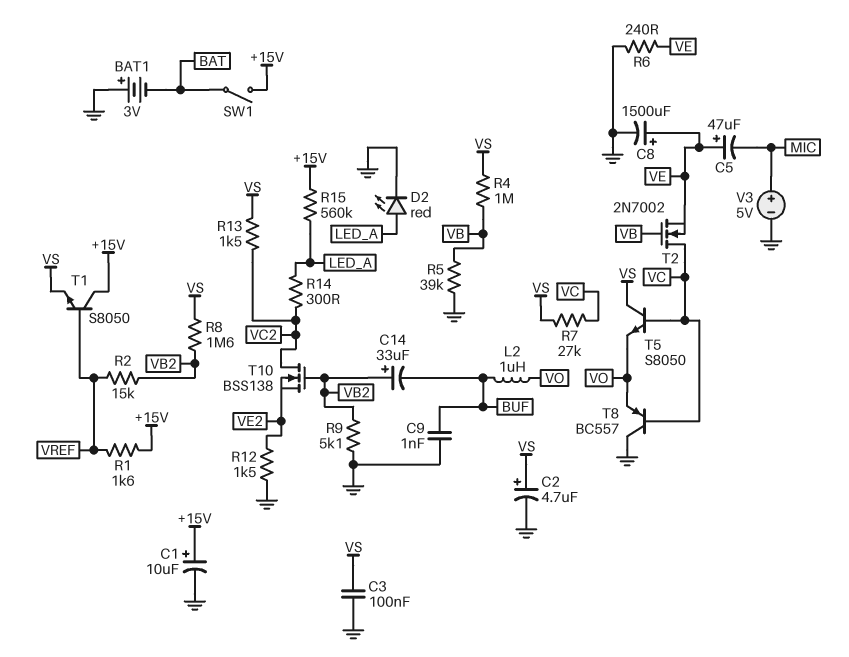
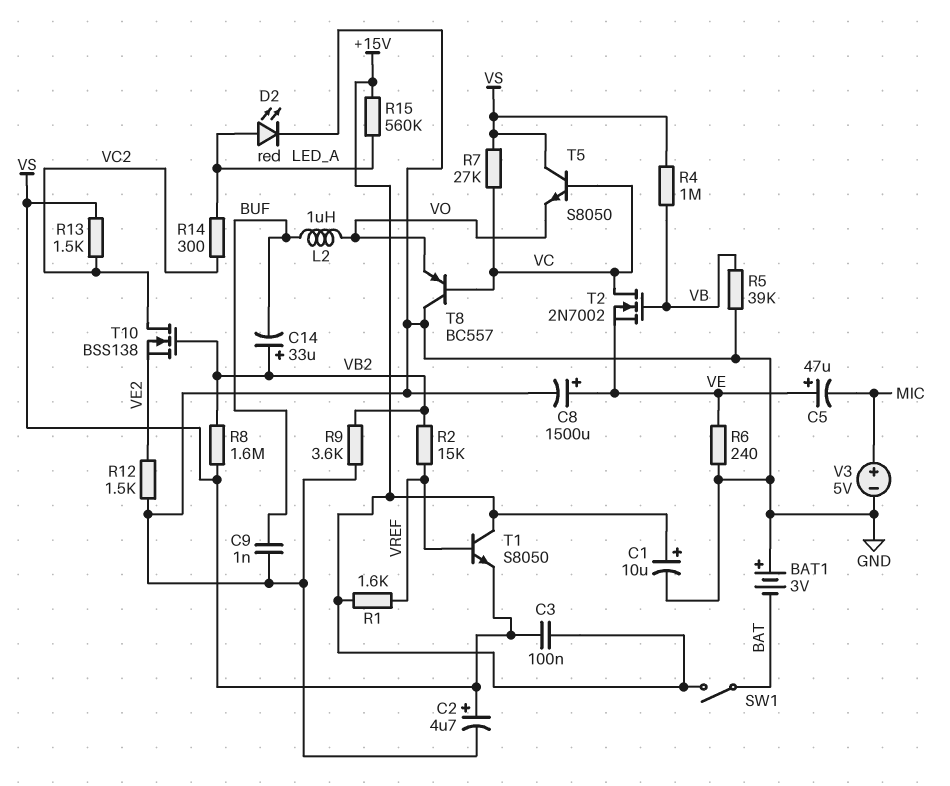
C3: 100nF (GND, VS) -> 100nF (+15V, VS)
R9: 5.1k (GND, VB2) -> 3.6k (GND, VB2)

